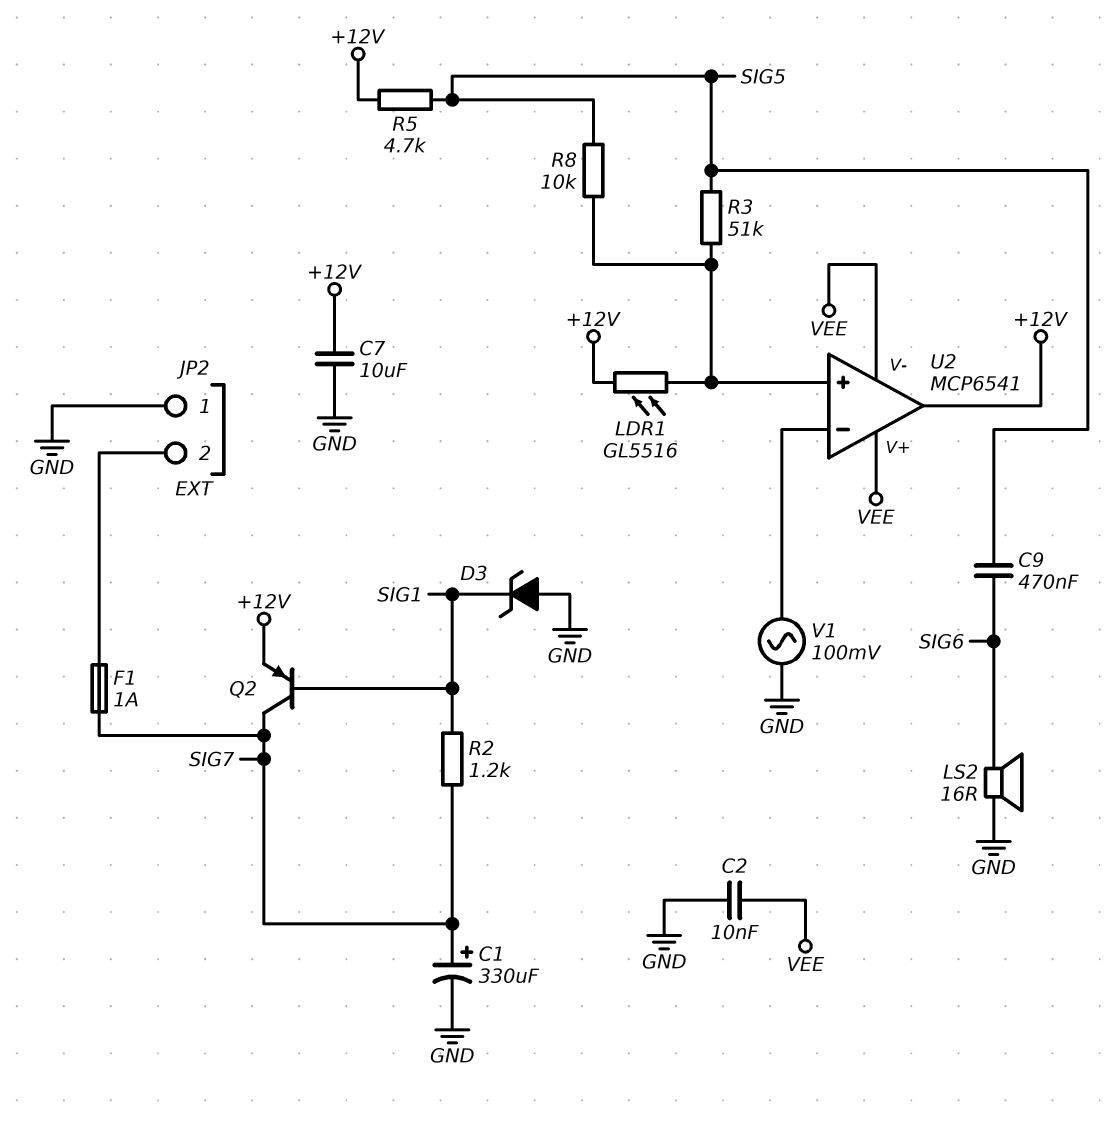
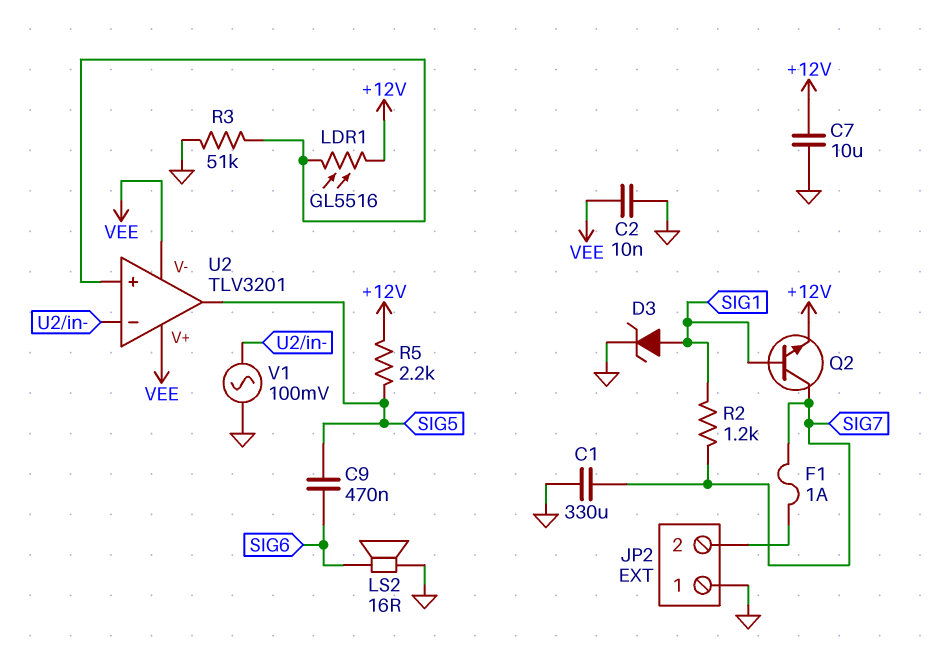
C1: 330uF (plus SIG7, minus GND) -> 330uF (GND, SIG7)
D3: zener (A GND, K SIG1) -> zener (A SIG1, K GND)
Q2: PNP (B SIG1, C SIG7, E +12V) -> NPN (B SIG1, C SIG7, E +12V)
R3: 51k (SIG5, U2/in+) -> 51k (GND, U2/in+)
R5: 4.7k (+12V, SIG5) -> 2.2k (+12V, SIG5)
R8: 10k (SIG5, U2/in+) -> none
U2: MCP6541 -> TLV3201
U2 pin out: +12V -> SIG5

